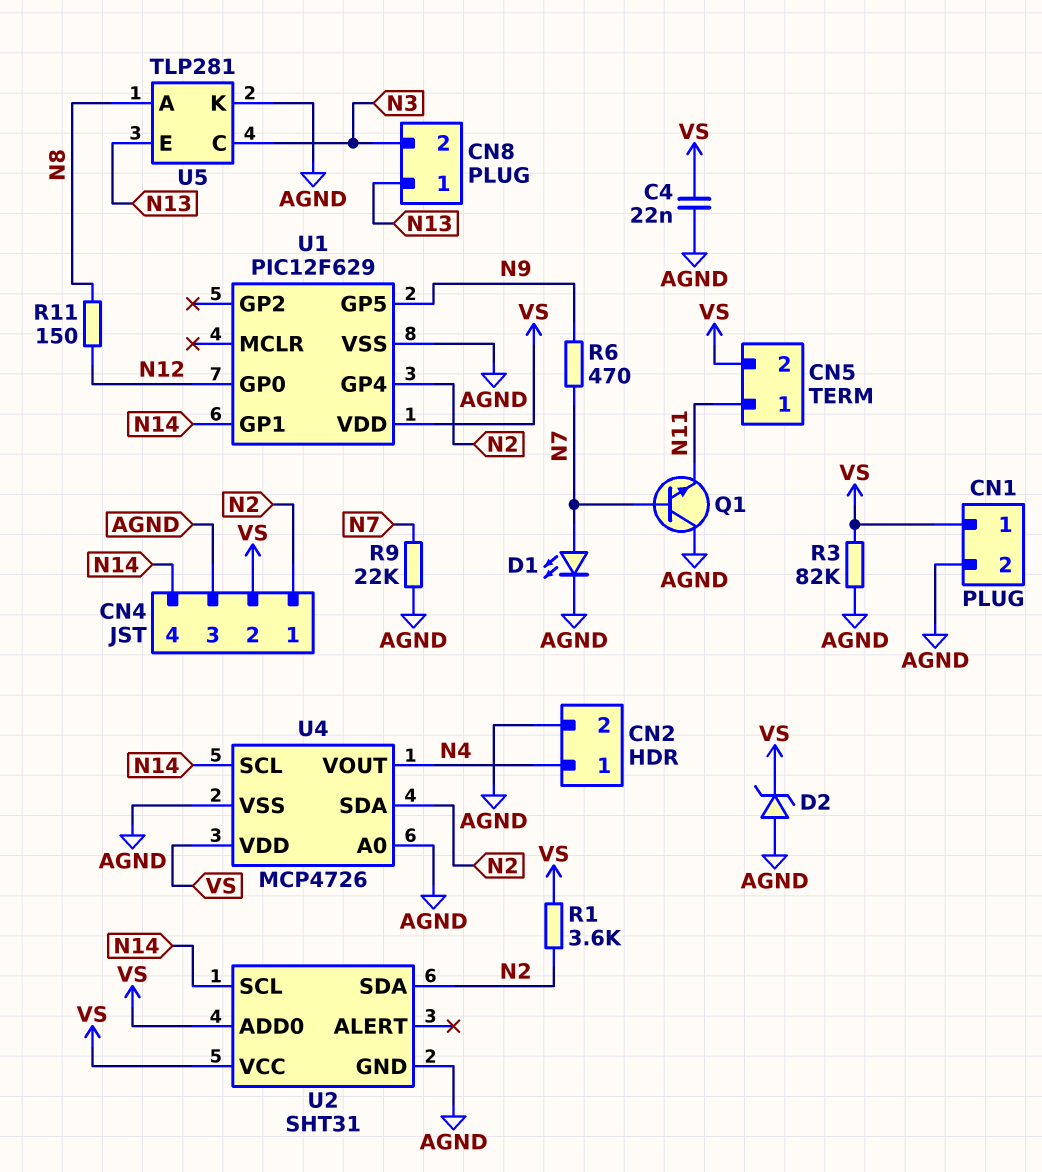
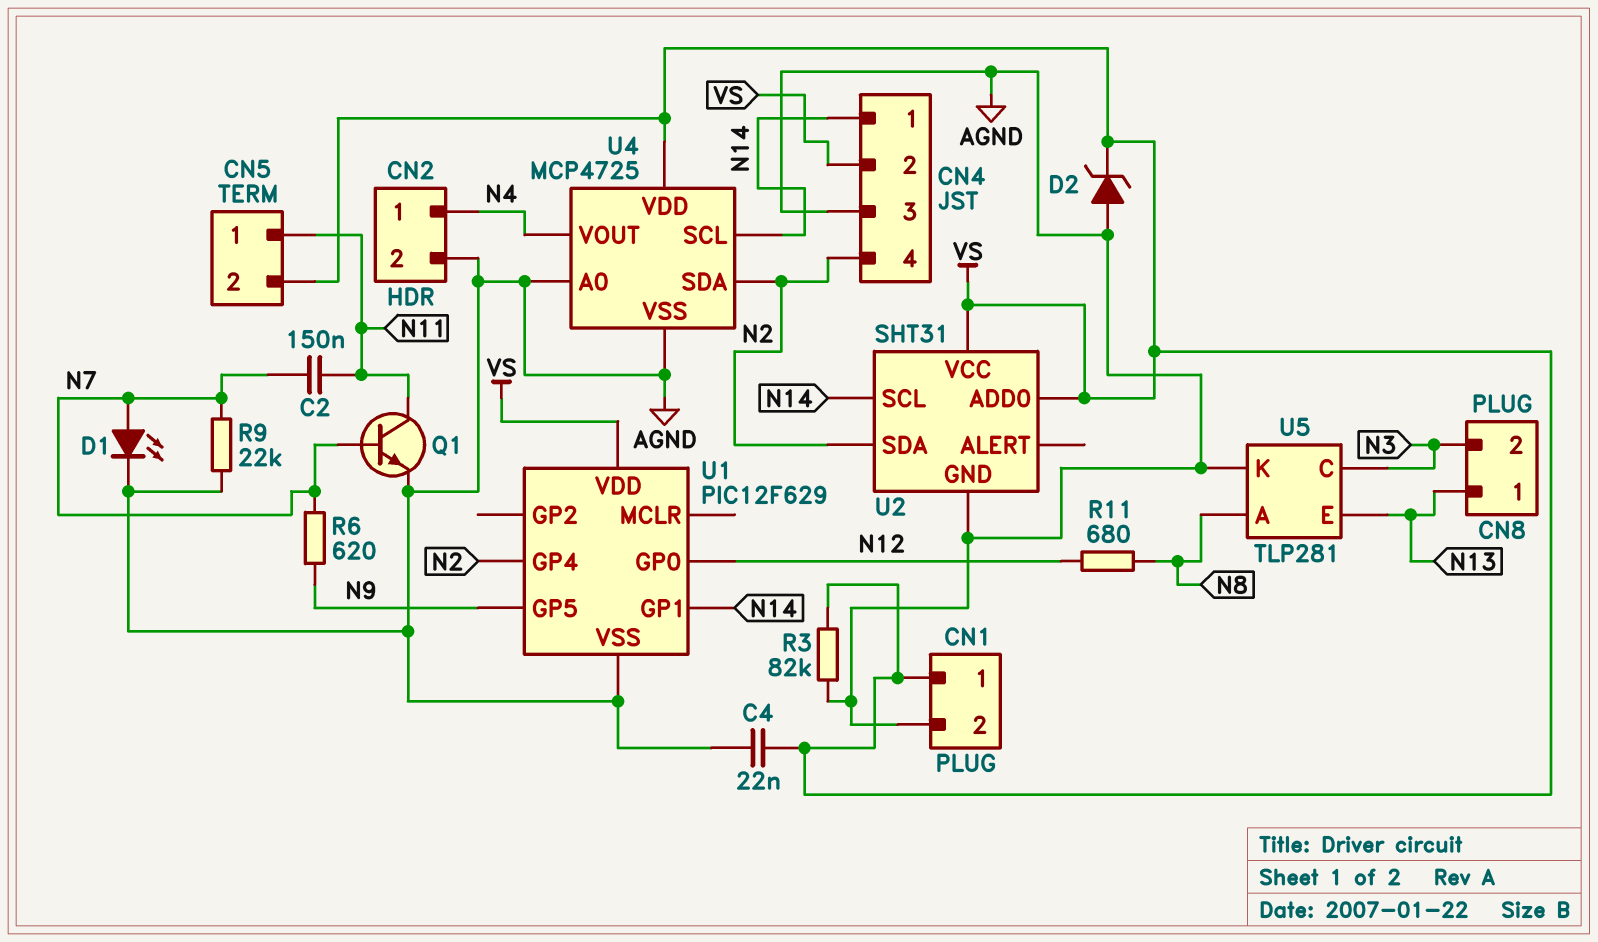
C2: none -> 150nF (N7, N11)
CN4 pin 1: N2 -> N14
CN4 pin 4: N14 -> N2
Q1: NPN (B N7, C AGND, E N11) -> NPN (B N7, C N11, E AGND)
R1: 3.6k (N2, VS) -> none
R6: 470 (N7, N9) -> 620 (N7, N9)
R11: 150 (N8, N12) -> 680 (N8, N12)
U4: MCP4726 -> MCP4725

